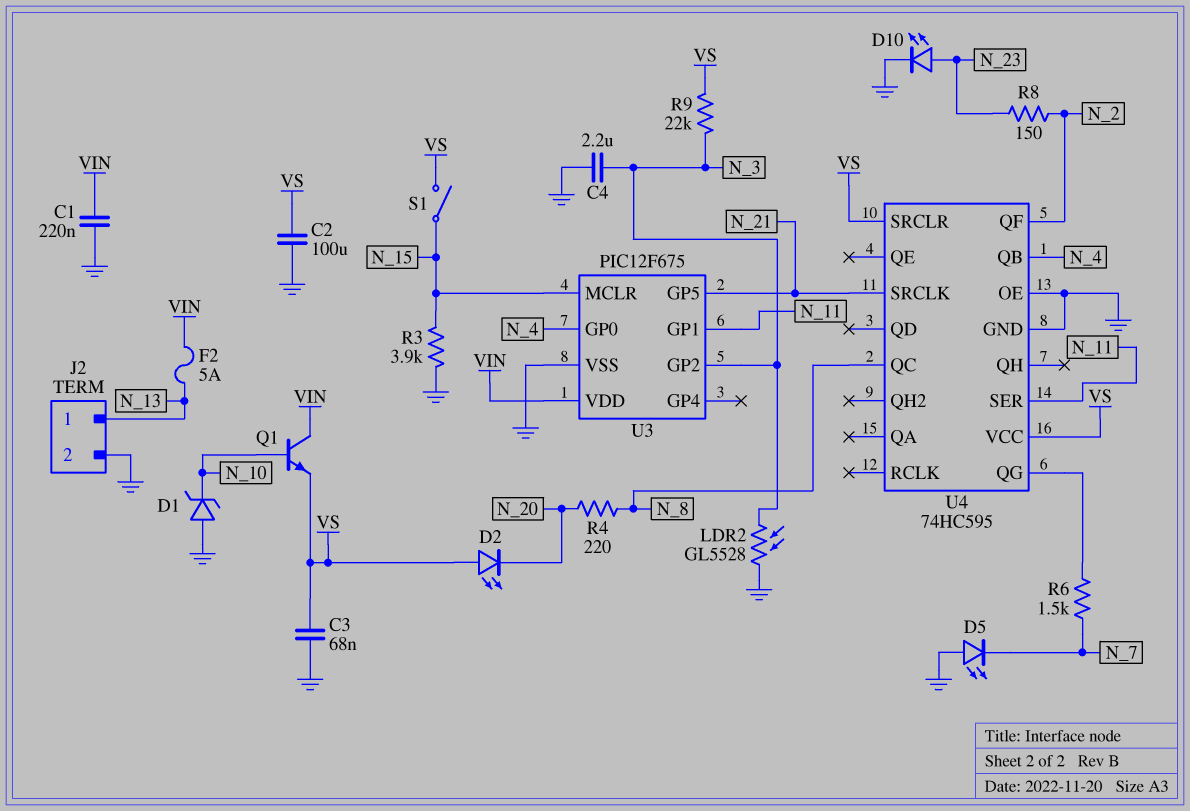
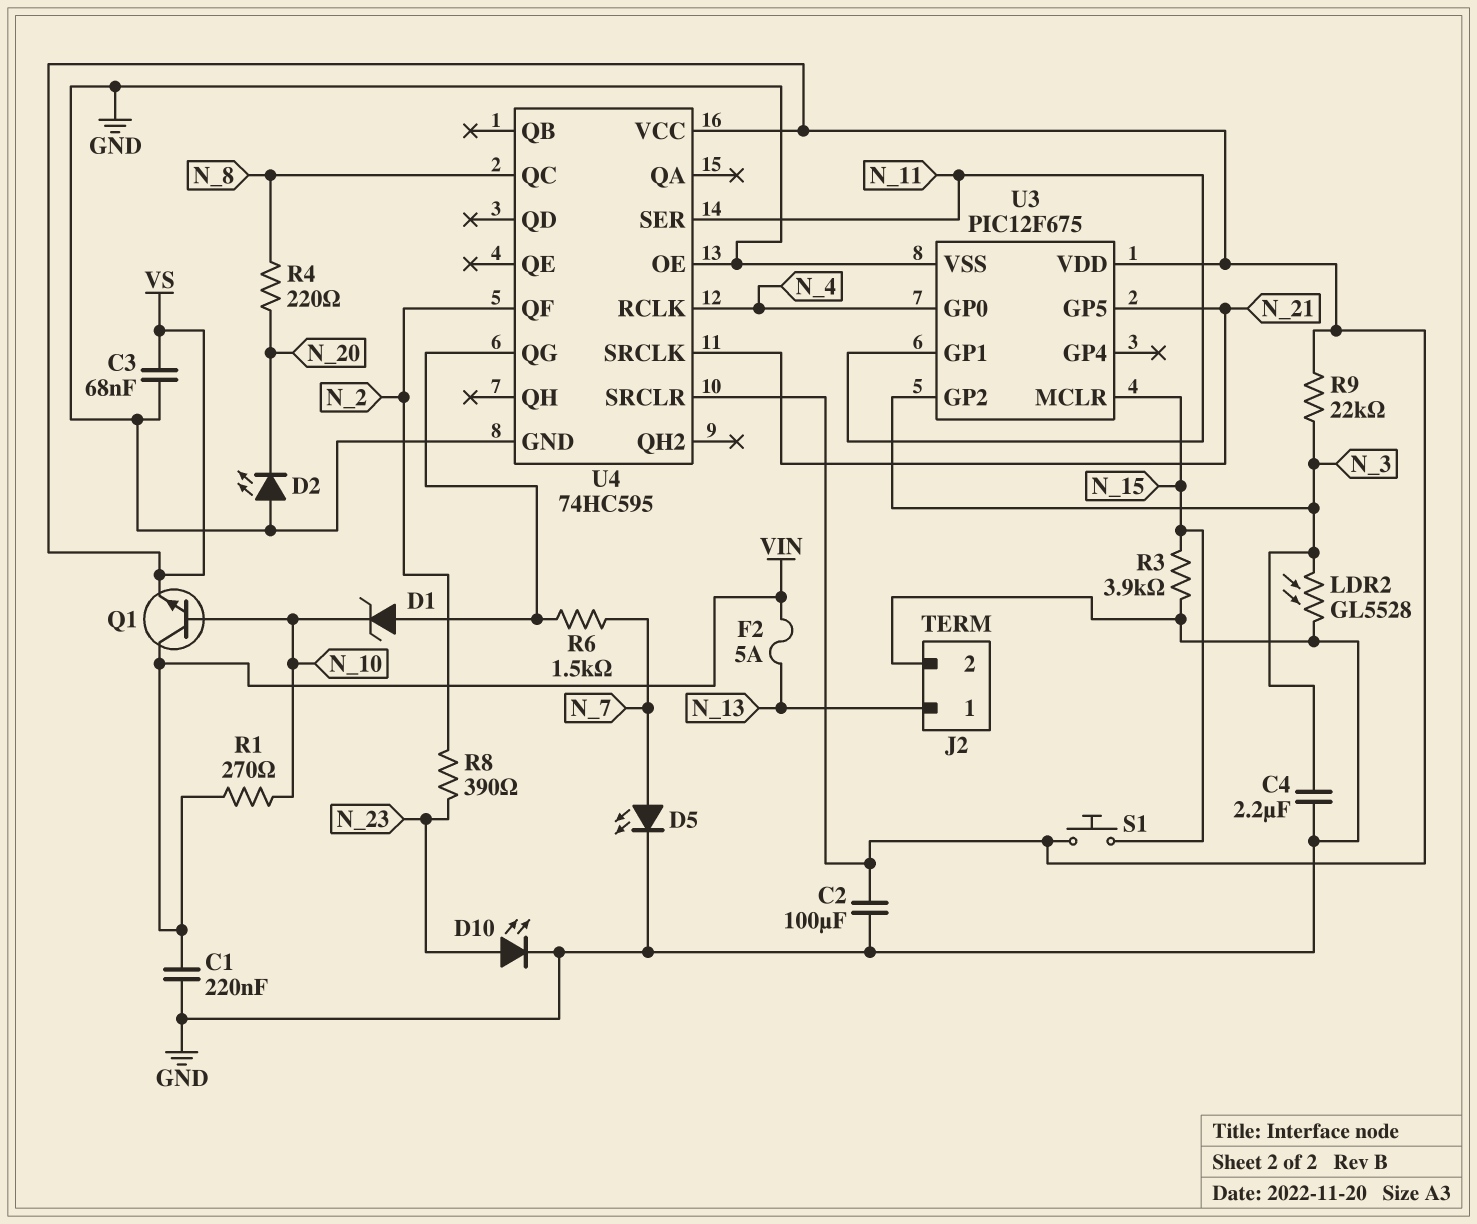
D1: zener (A GND, K N_10) -> zener (A U4/QG, K N_10)
D2: LED (A VS, K N_20) -> LED (A GND, K N_20)
D5: LED (A GND, K N_7) -> LED (A N_7, K GND)
R1: none -> 270 (N_10, VIN)
R8: 150 (N_2, N_23) -> 390 (N_2, N_23)
S1: switch (N_15, VS) -> button (N_15, VS)
U3 pin VDD: VIN -> VS
U4 pin QB: N_4 -> none
U4 pin RCLK: none -> N_4

